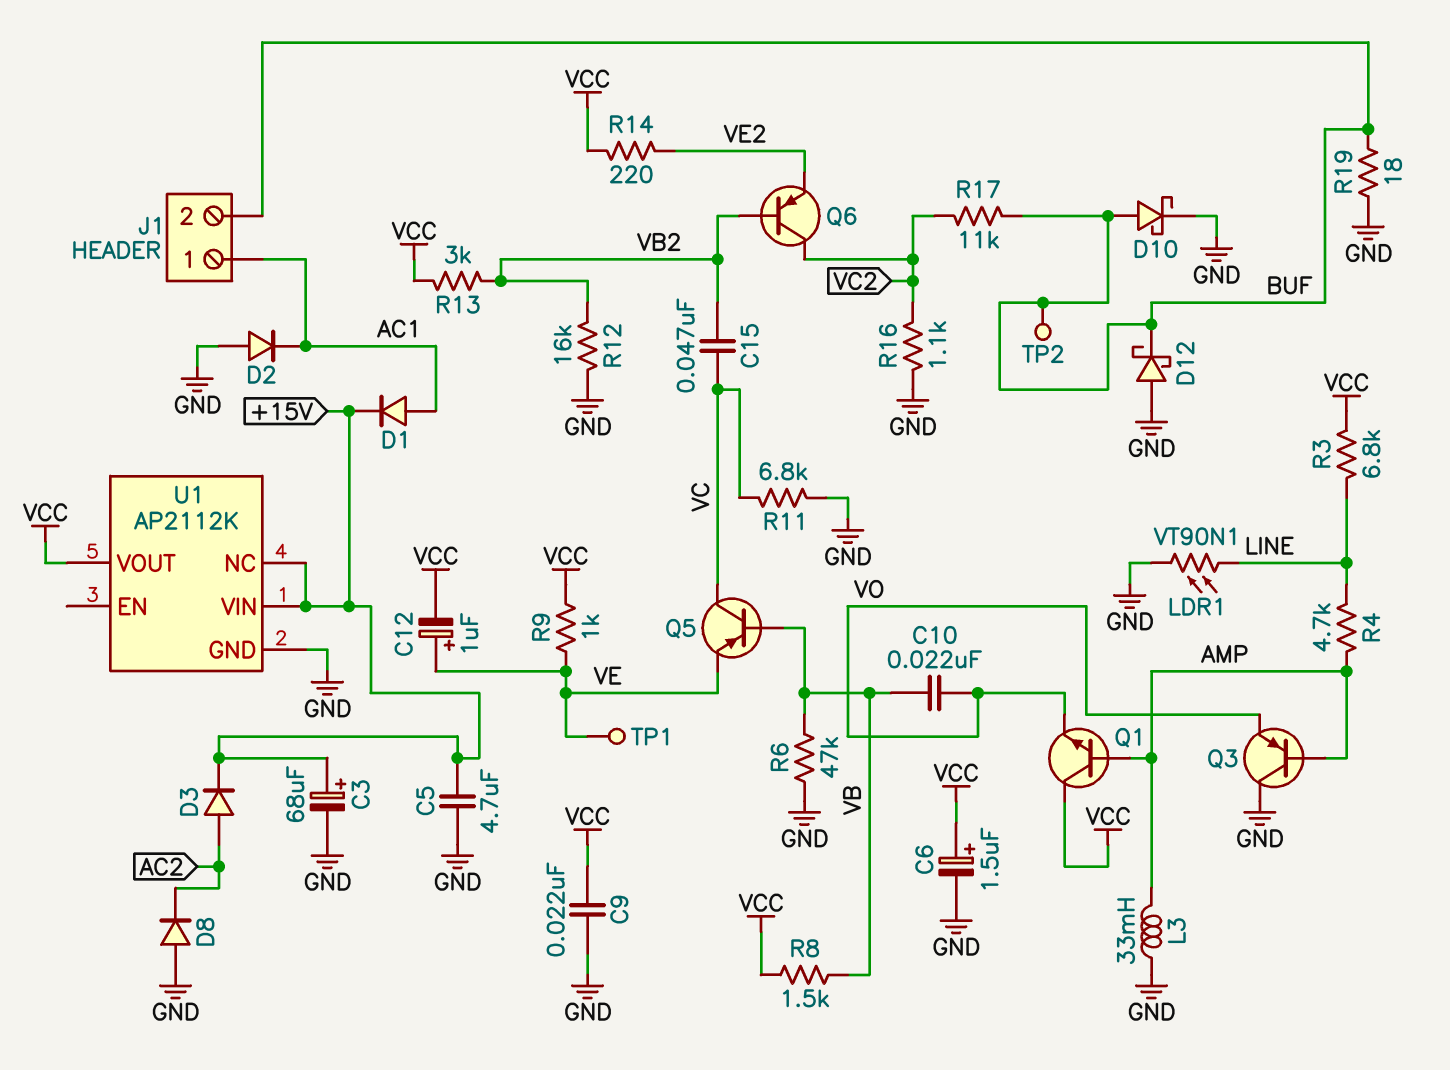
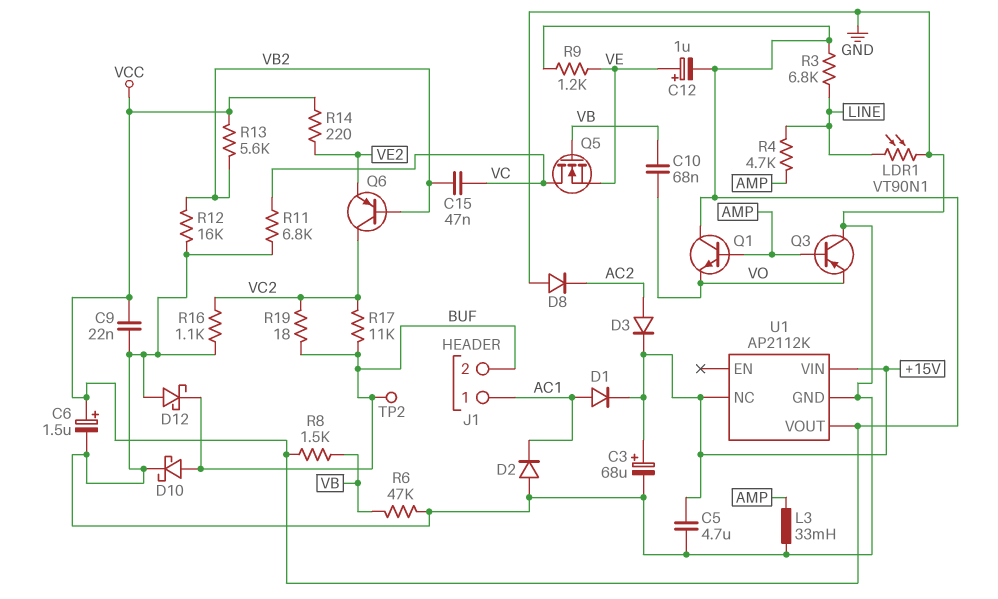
C10: 22nF (VB, VO) -> 68nF (VB, VO)
Q5: PNP (B VB, C VC, E VE) -> NMOS (G VB, D VC, S VE)
R9: 1k (VCC, VE) -> 1.2k (VCC, VE)
R13: 3k (VB2, VCC) -> 5.6k (VB2, VCC)
R19: 18 (BUF, GND) -> 18 (BUF, VC2)
TP1: test point (VE) -> none

